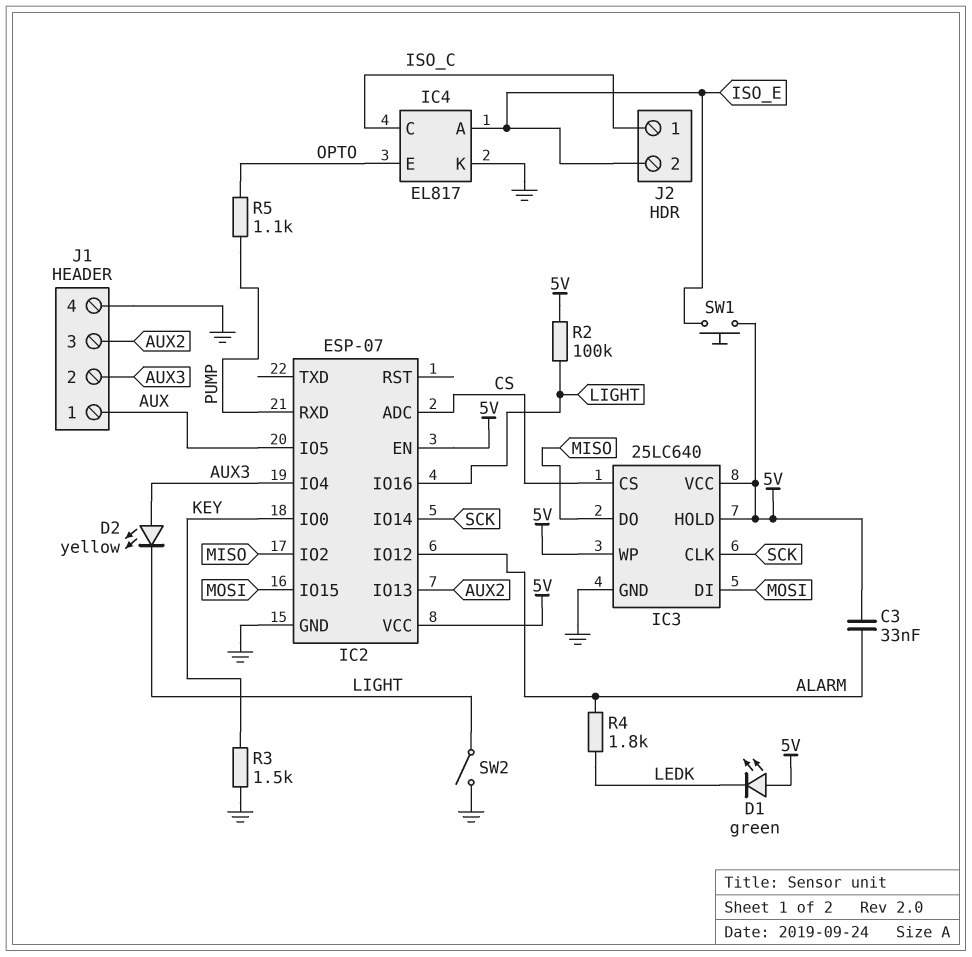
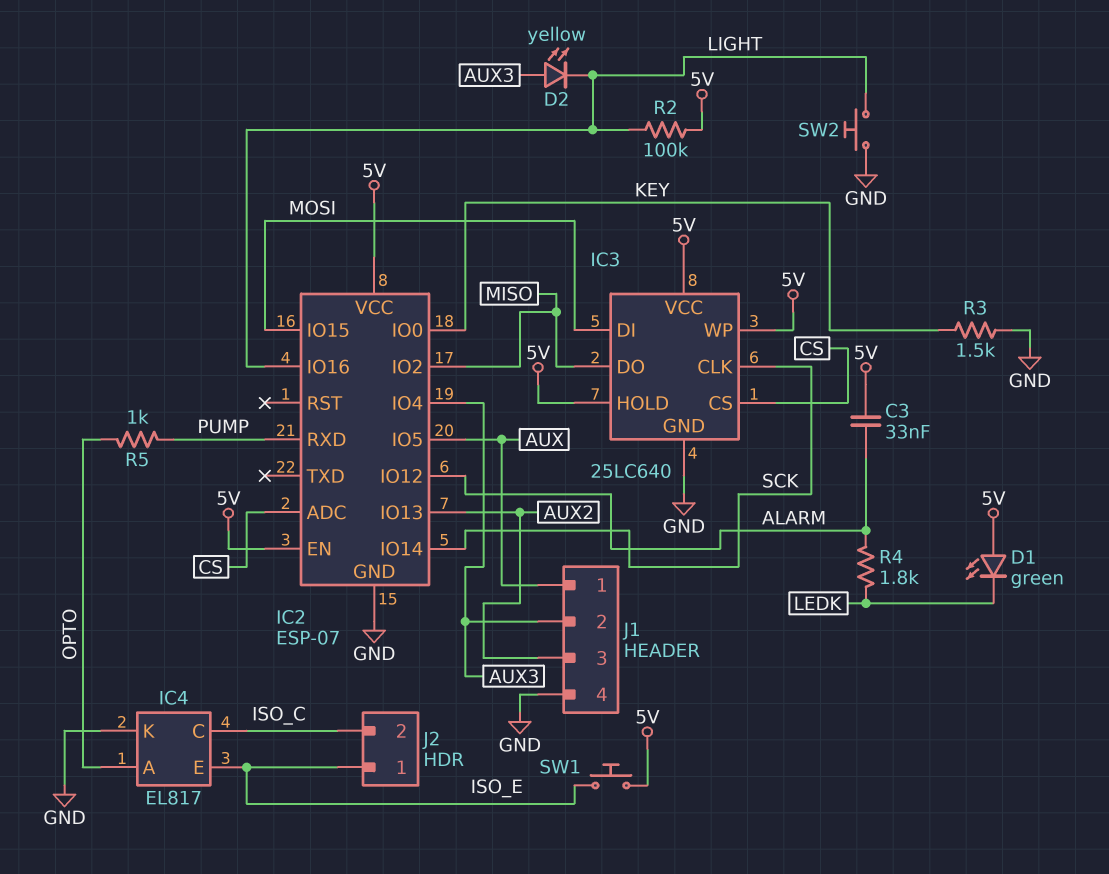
IC4 pin A: ISO_E -> OPTO
IC4 pin E: OPTO -> ISO_E
J2 pin 1: ISO_C -> ISO_E
J2 pin 2: ISO_E -> ISO_C
R5: 1.1k (OPTO, PUMP) -> 1k (OPTO, PUMP)
SW2: switch (GND, LIGHT) -> button (GND, LIGHT)

